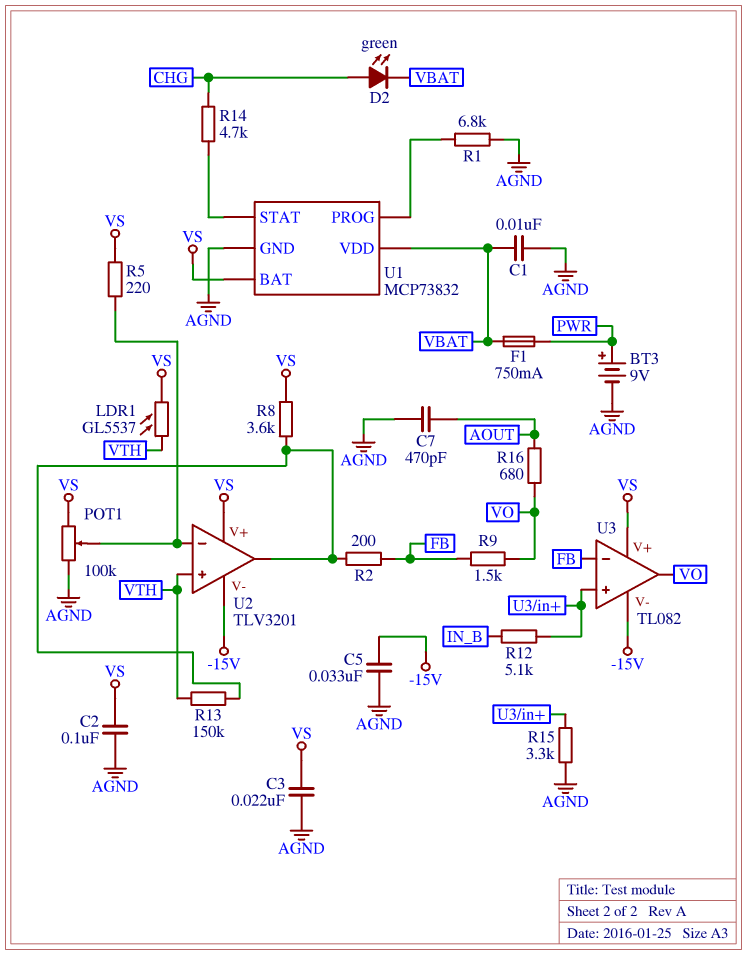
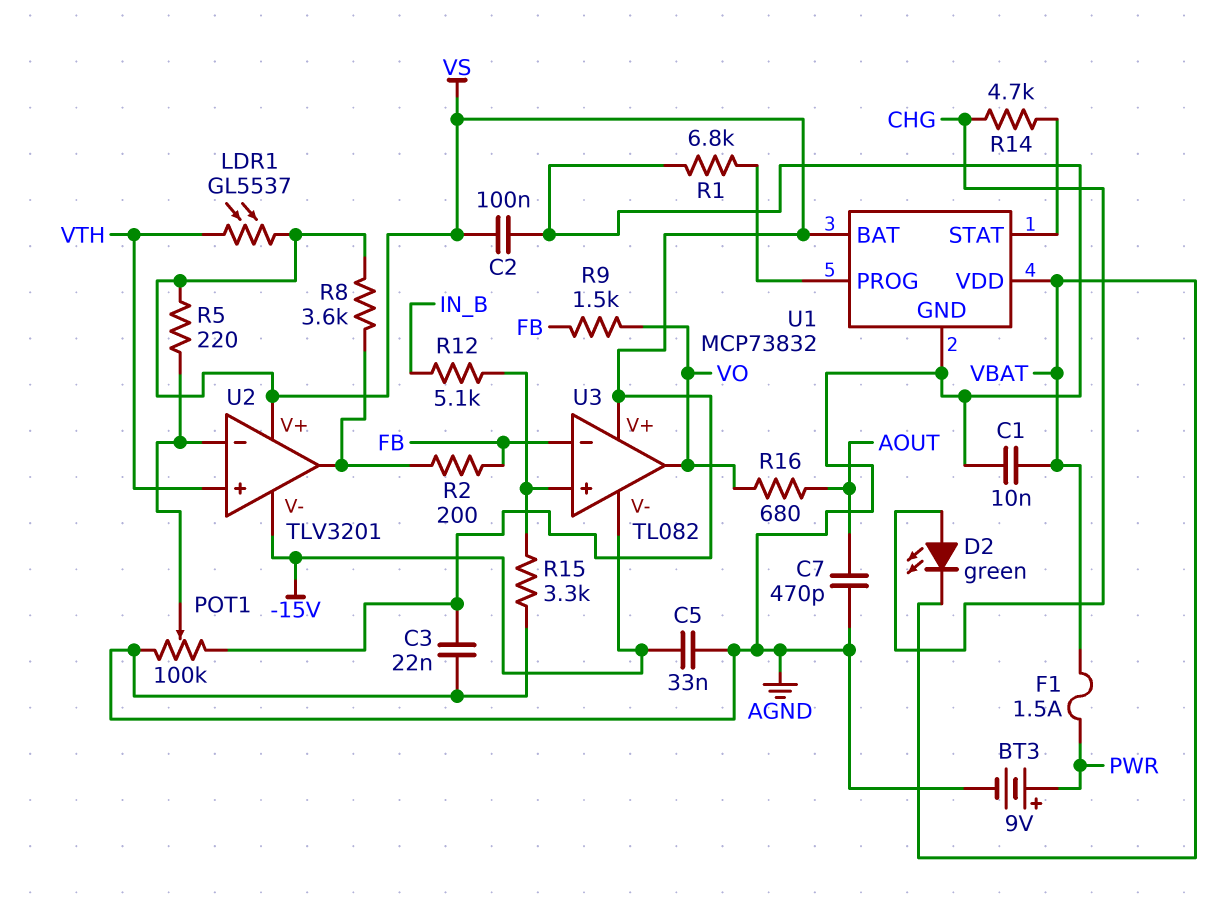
F1: 750mA (PWR, VBAT) -> 1.5A (PWR, VBAT)
R13: 150k (U2/out, VTH) -> none

